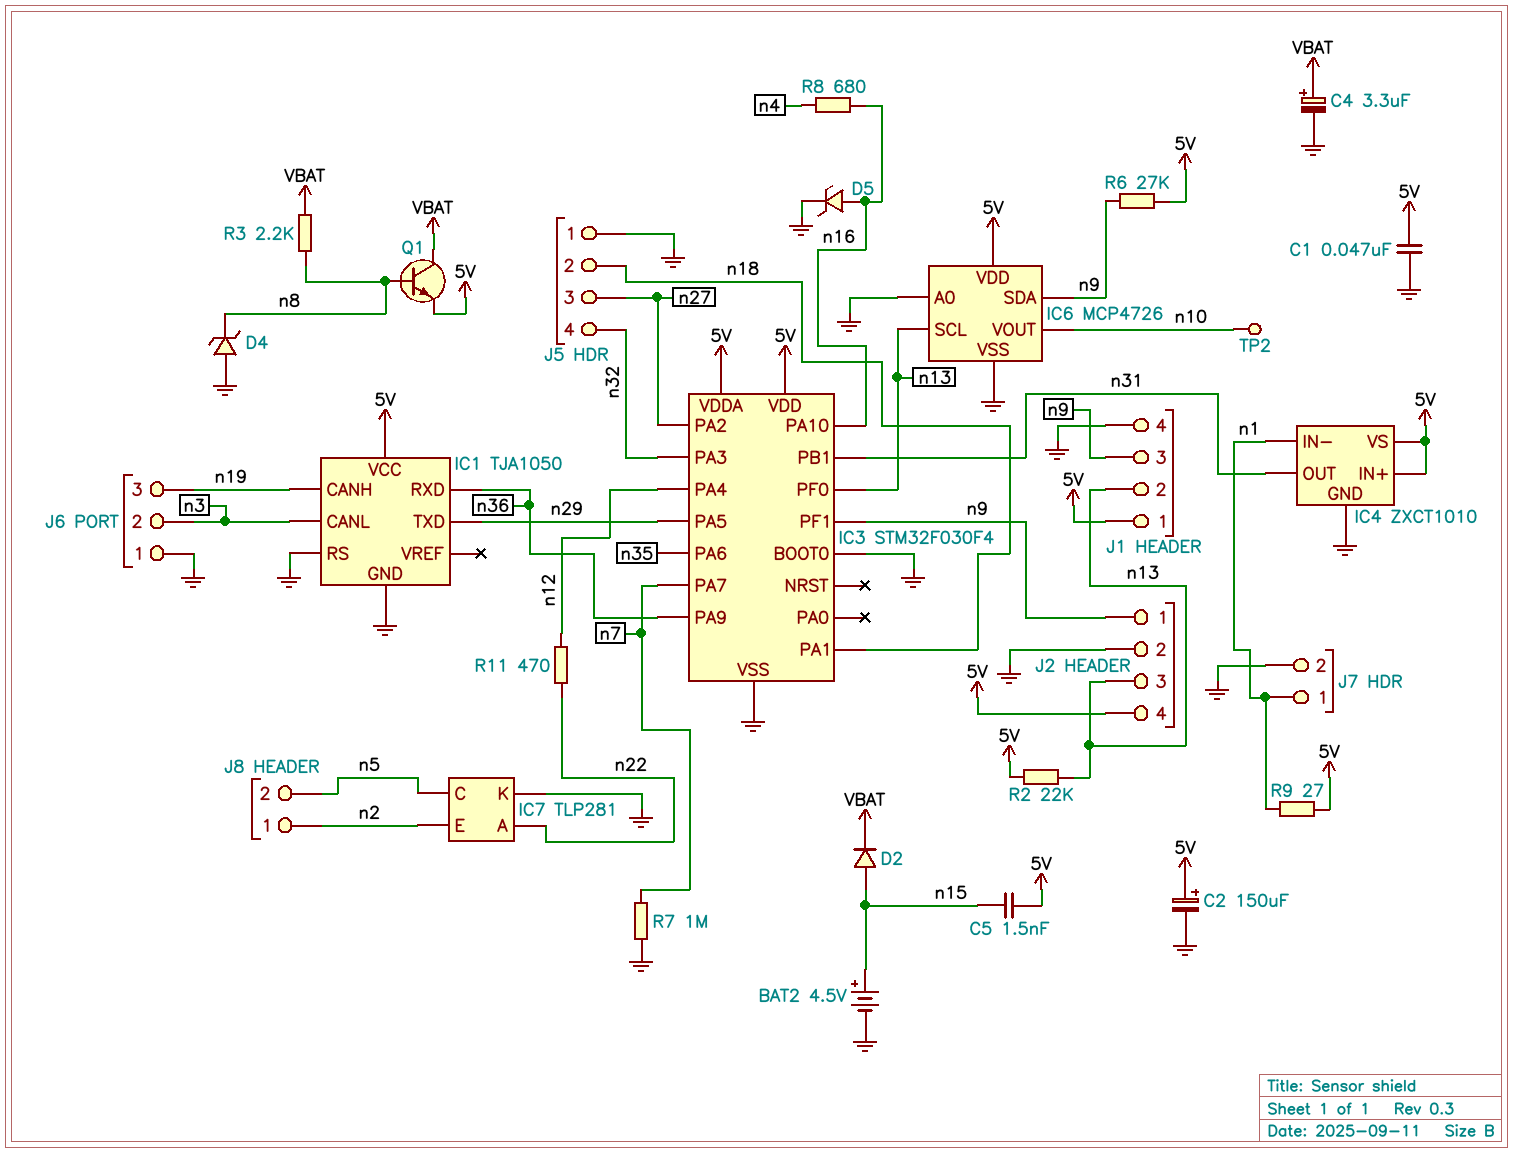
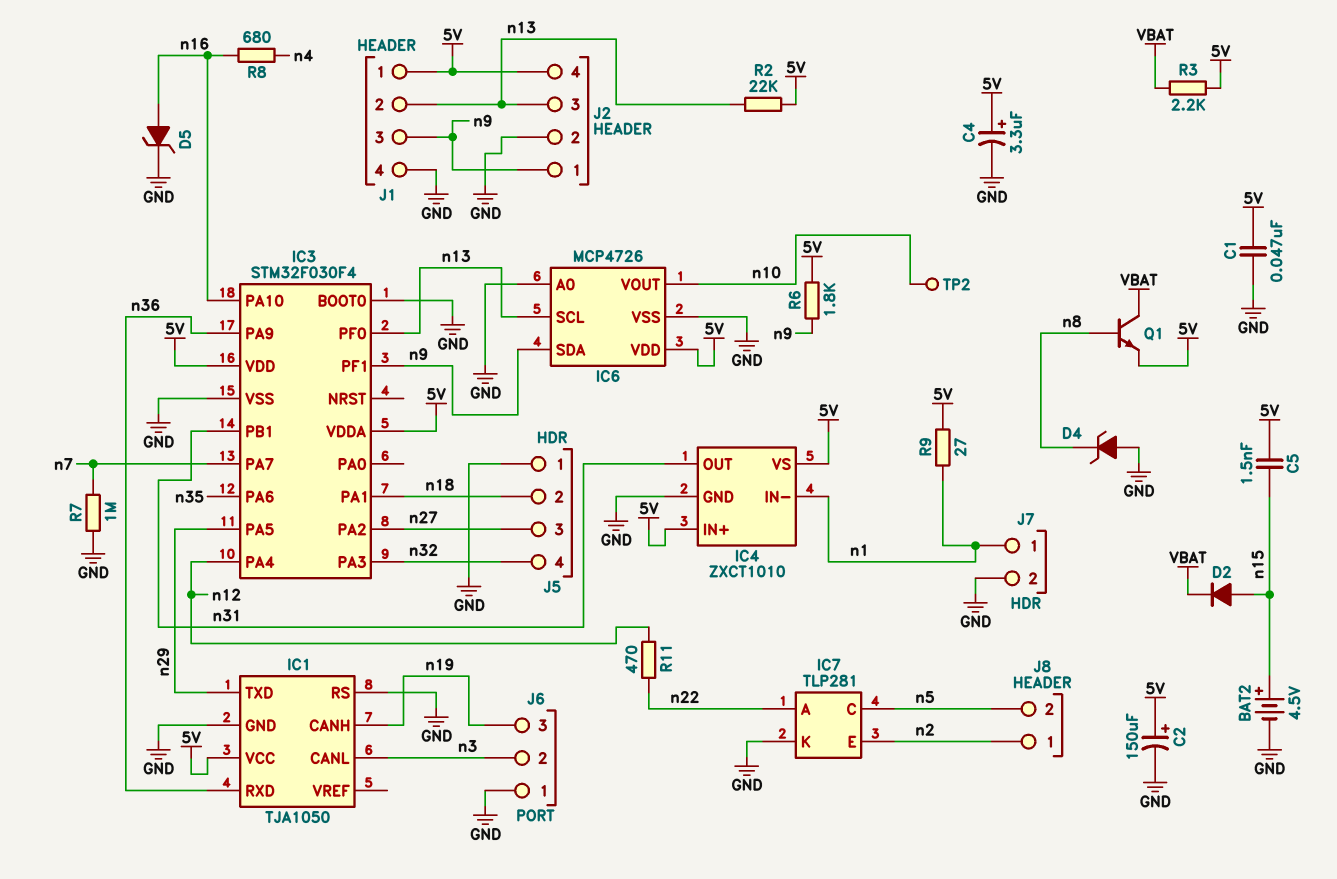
C4: 3.3uF (plus VBAT, minus GND) -> 3.3uF (plus 5V, minus GND)
R3: 2.2k (VBAT, n8) -> 2.2k (5V, VBAT)
R6: 27k (5V, n9) -> 1.8k (5V, n9)

